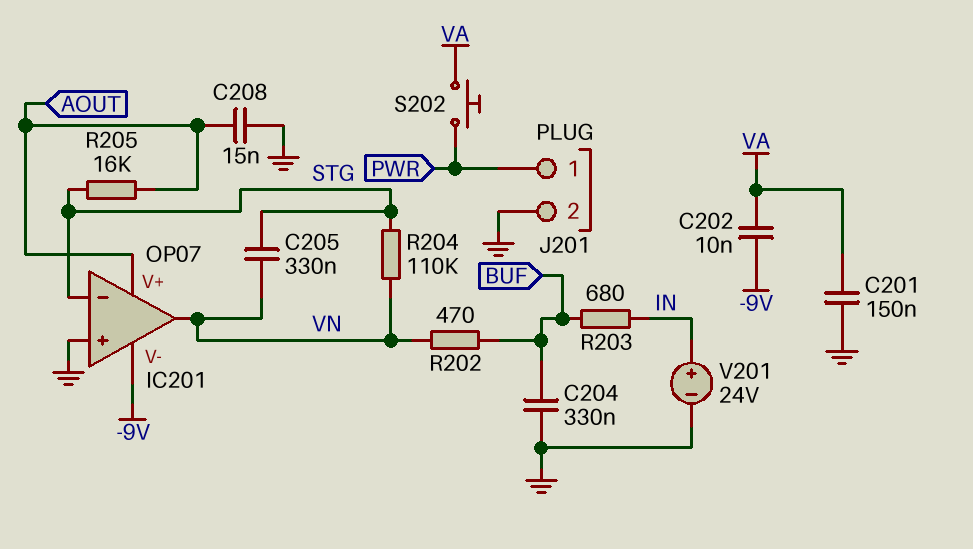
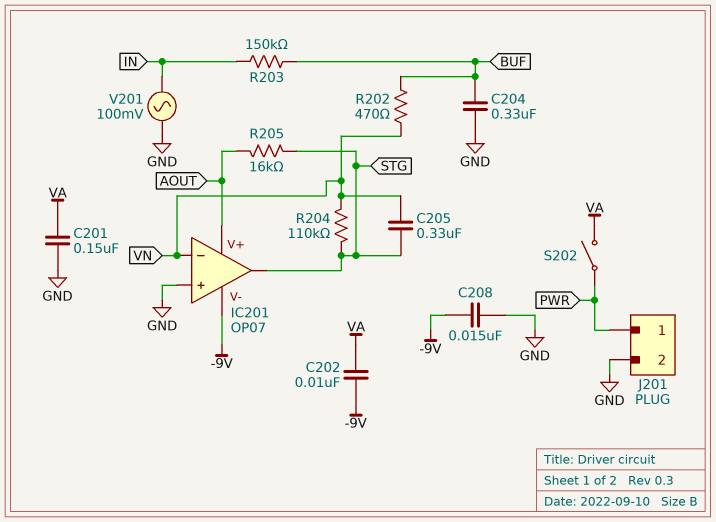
C208: 15nF (AOUT, GND) -> 15nF (-9V, GND)
IC201 pin in-: STG -> VN
IC201 pin out: VN -> STG
R203: 680 (BUF, IN) -> 150k (BUF, IN)
S202: button (PWR, VA) -> switch (PWR, VA)
V201: 24V (plus IN, minus GND) -> AC 100mV (GND, IN)

